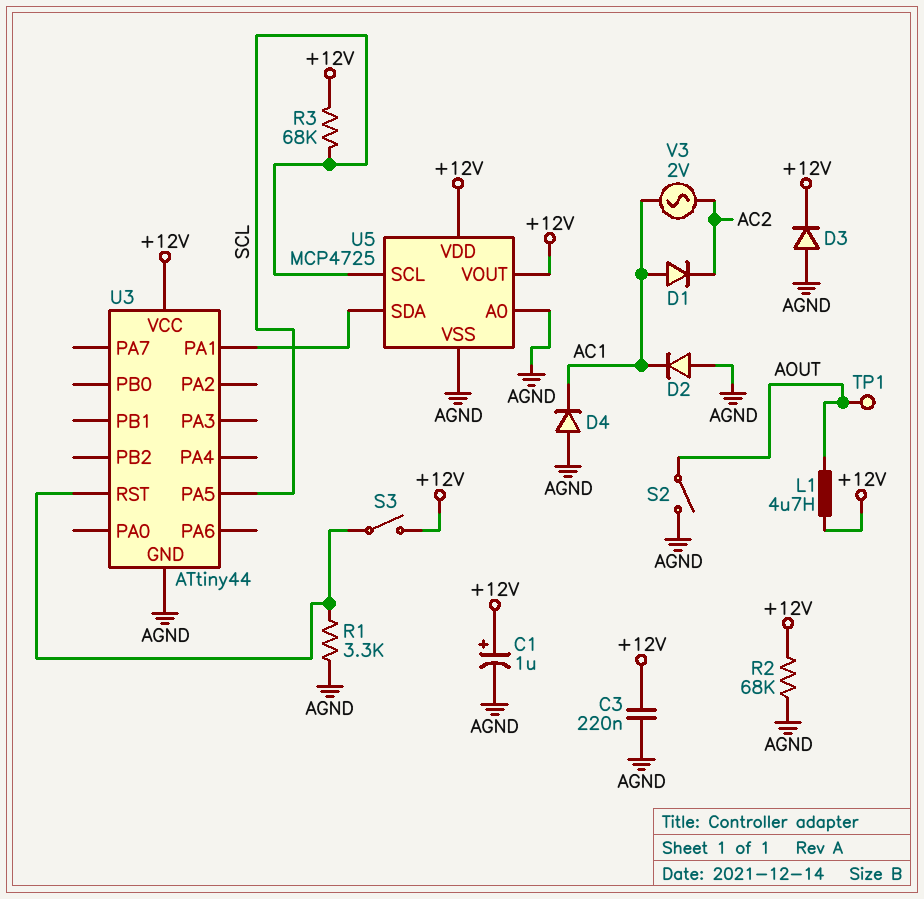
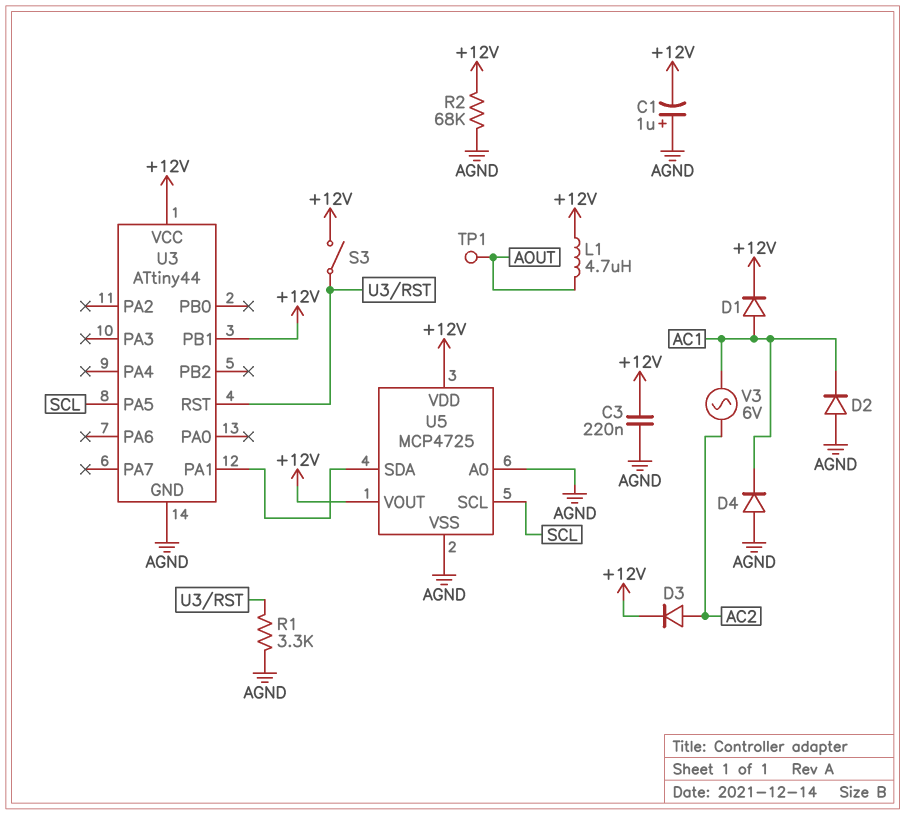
C1: 1uF (plus +12V, minus AGND) -> 1uF (plus AGND, minus +12V)
D1: diode (A AC1, K AC2) -> diode (A AC1, K +12V)
D3: diode (A AGND, K +12V) -> diode (A AC2, K +12V)
R3: 68k (+12V, SCL) -> none
S2: switch (AGND, AOUT) -> none
U3 pin PB1: none -> +12V
V3: AC 2V (AC1, AC2) -> AC 6V (AC1, AC2)

